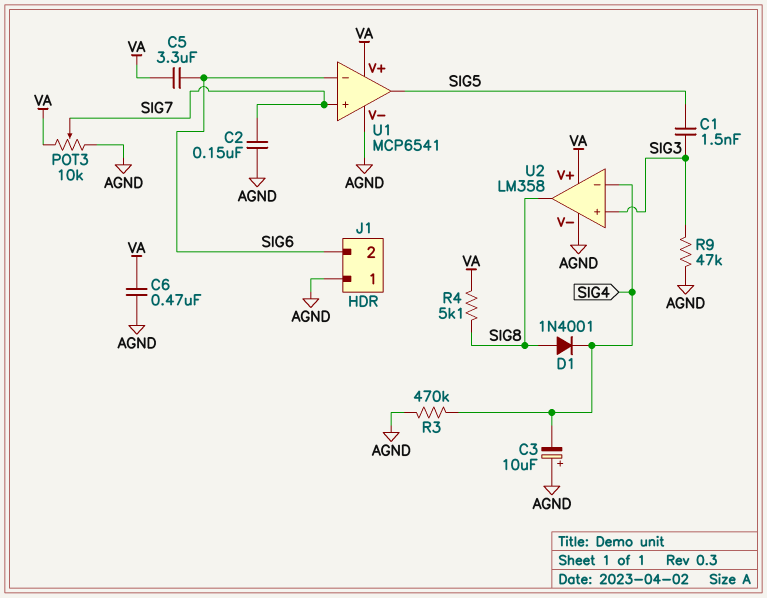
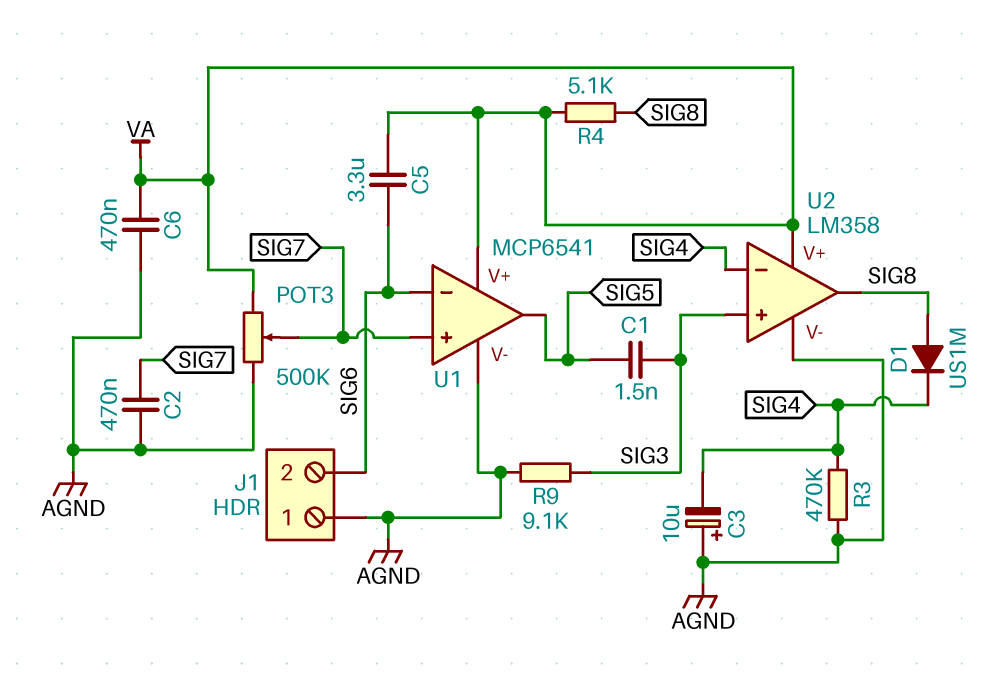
C2: 150nF (AGND, SIG7) -> 470nF (AGND, SIG7)
D1: diode 1N4001 (A SIG8, K SIG4) -> diode US1M (A SIG8, K SIG4)
POT3: 10k (AGND, VA, wiper SIG7) -> 500k (AGND, VA, wiper SIG7)
R9: 47k (AGND, SIG3) -> 9.1k (AGND, SIG3)

